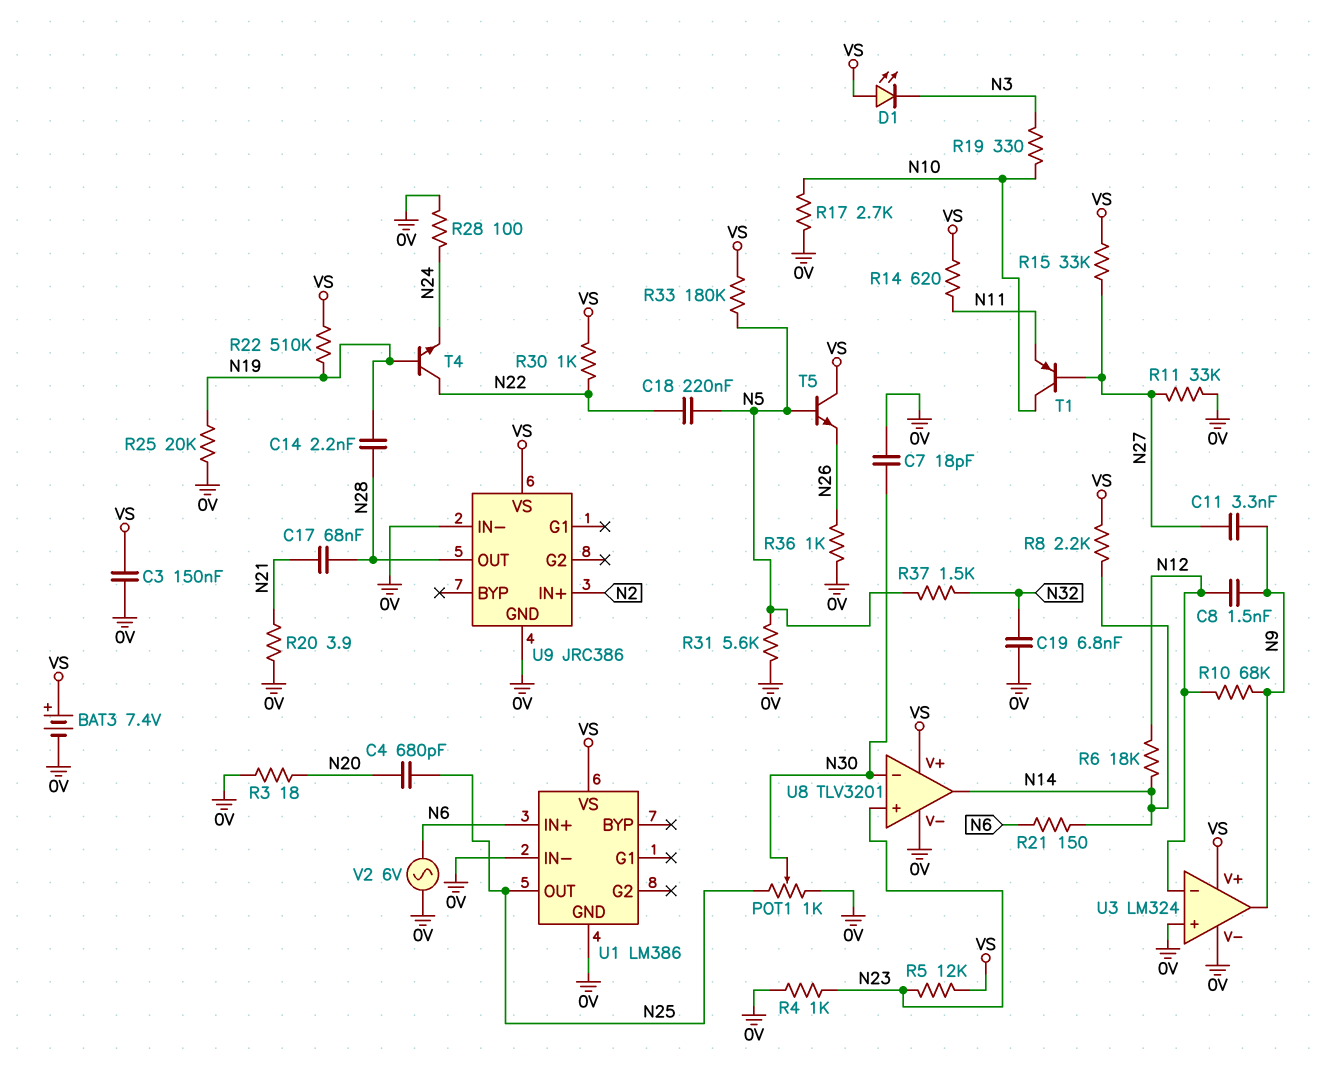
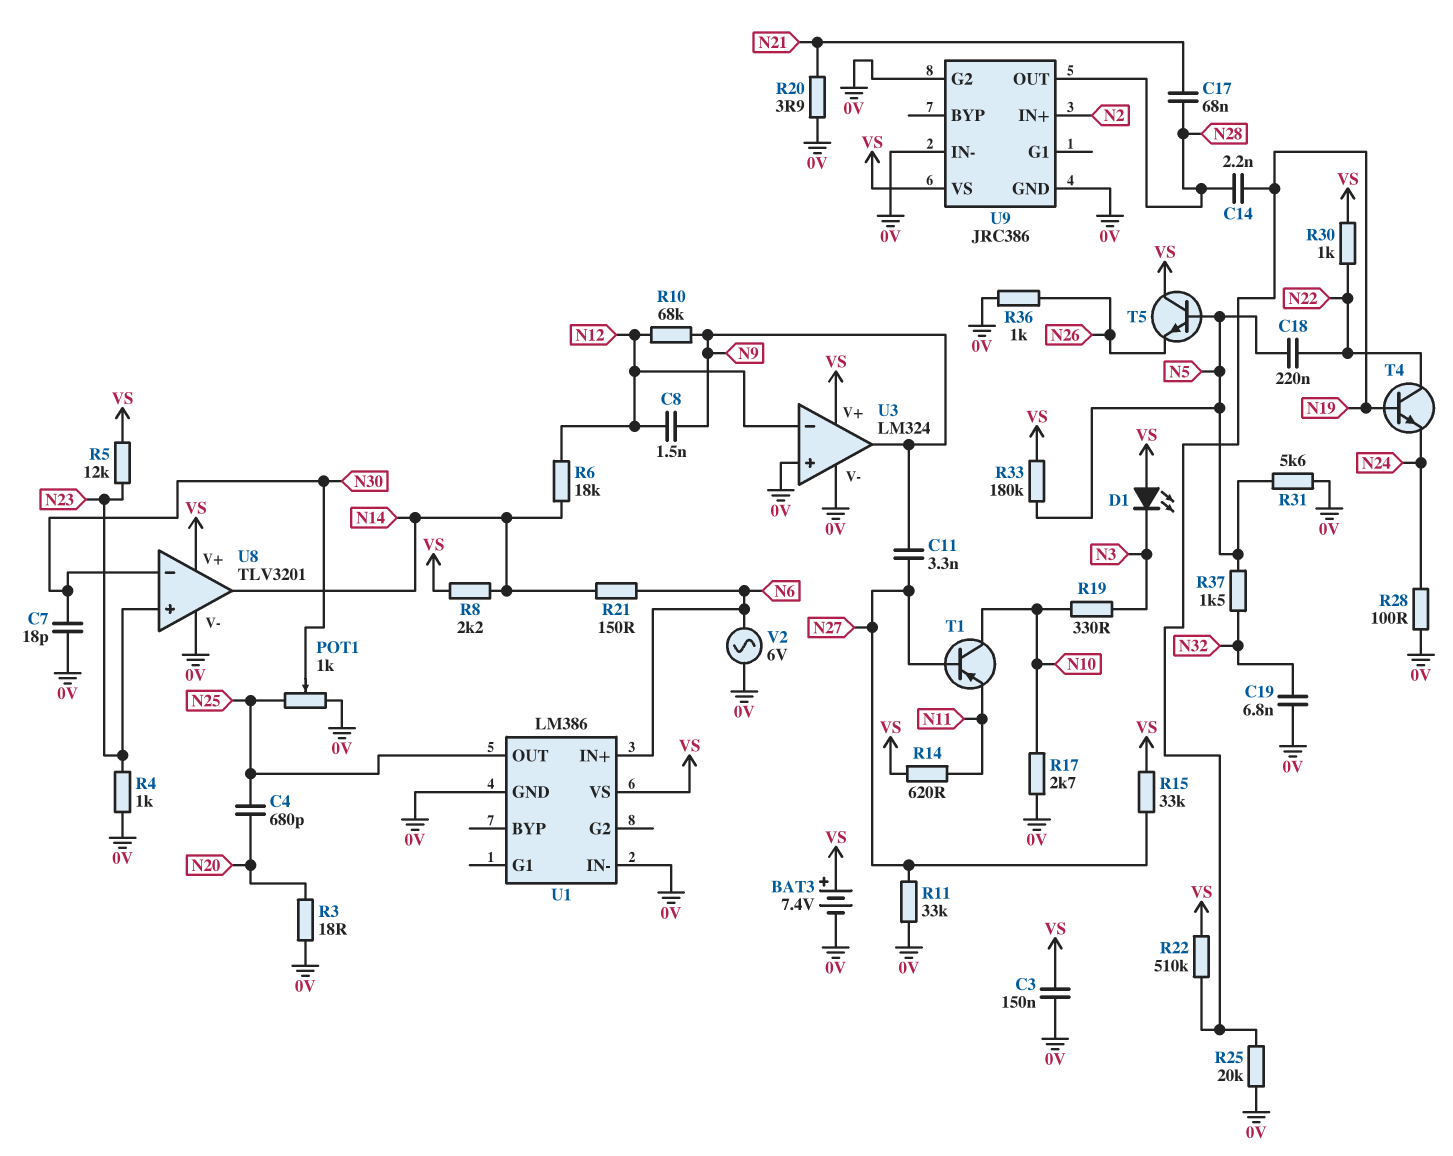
U9 pin G2: none -> 0V

